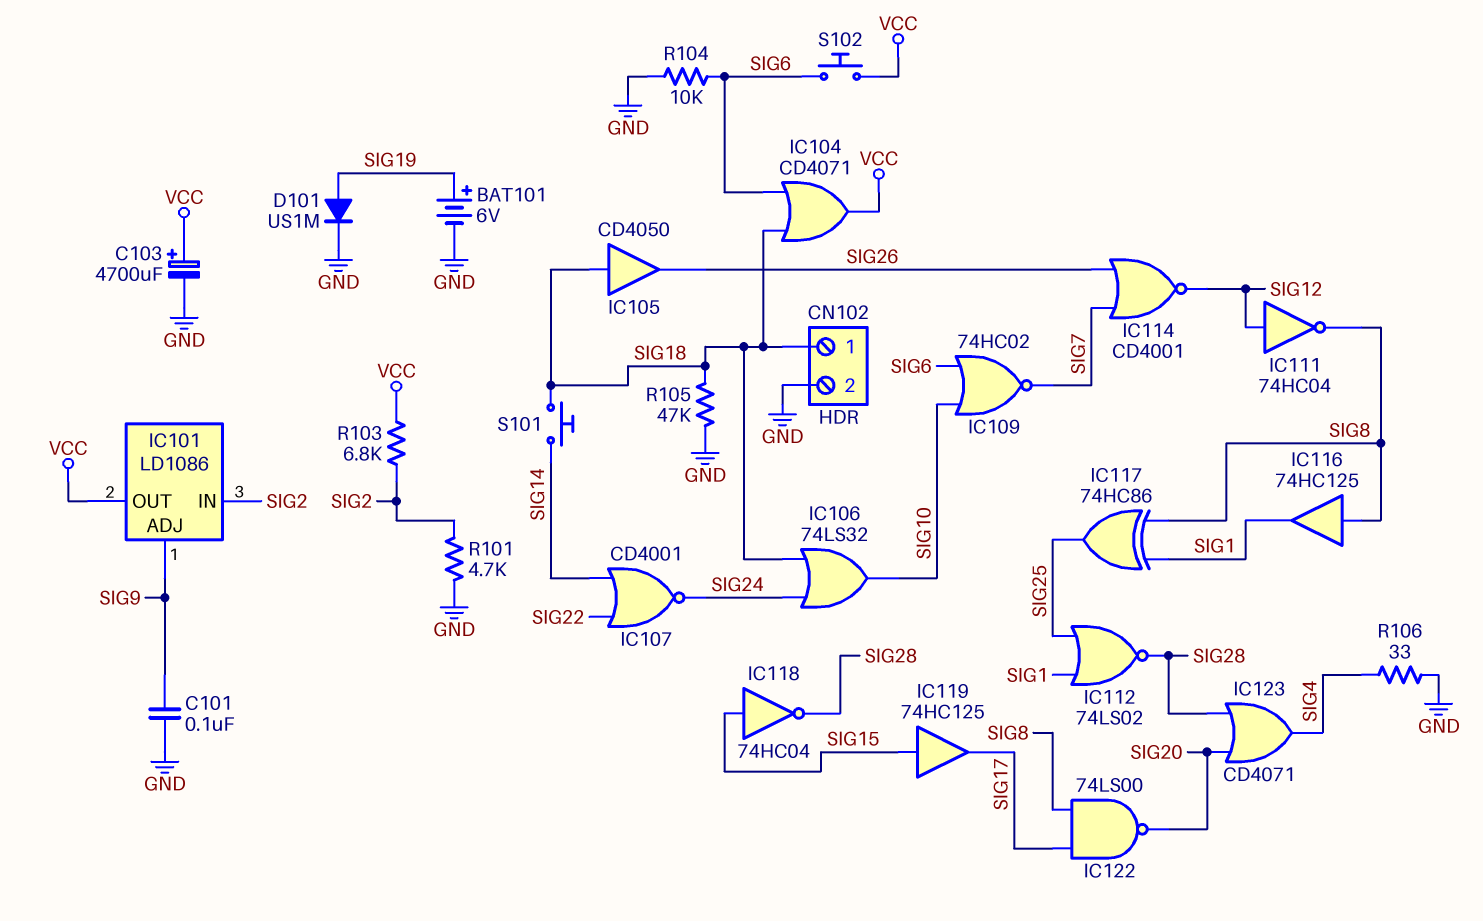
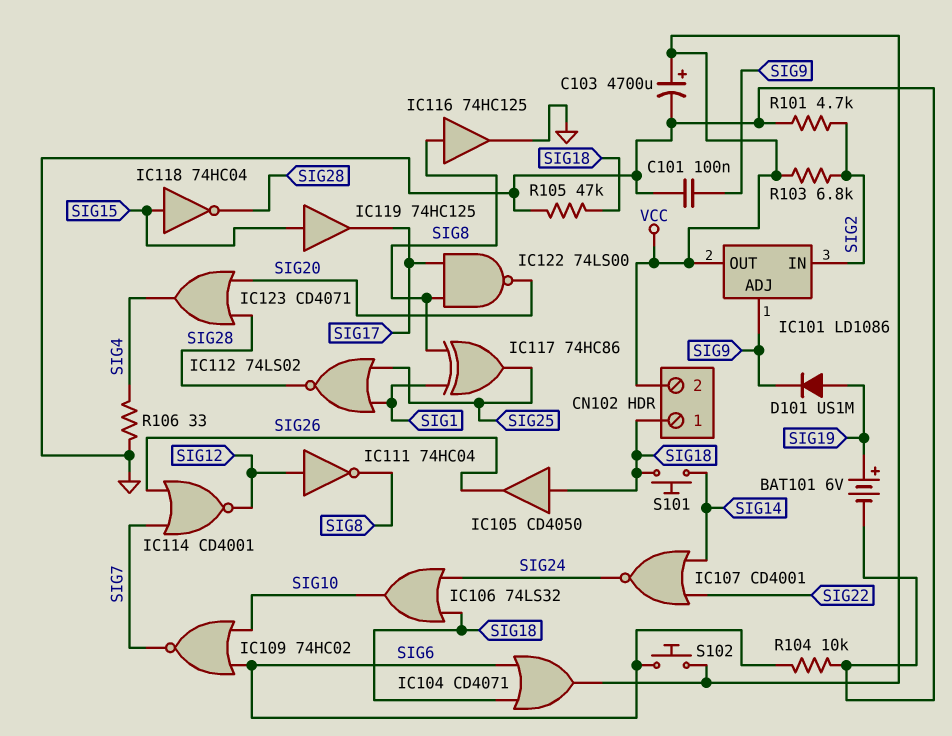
CN102 pin 2: GND -> VCC
D101: diode US1M (A SIG19, K GND) -> diode US1M (A SIG19, K SIG9)
IC116: buffer 74HC125 (in SIG8, out SIG1) -> buffer 74HC125 (in SIG8, out GND)

